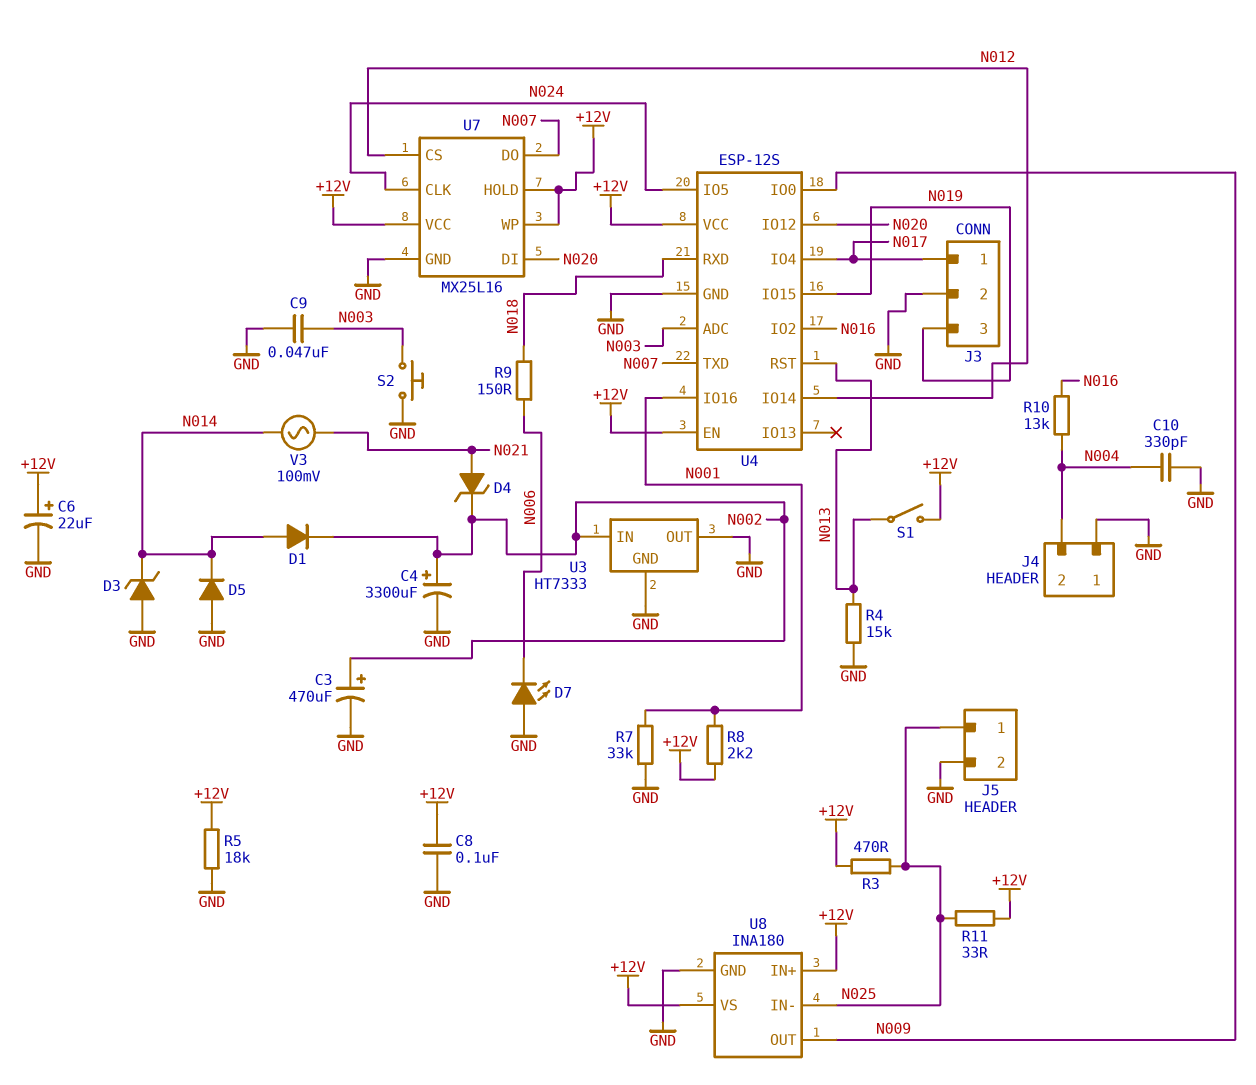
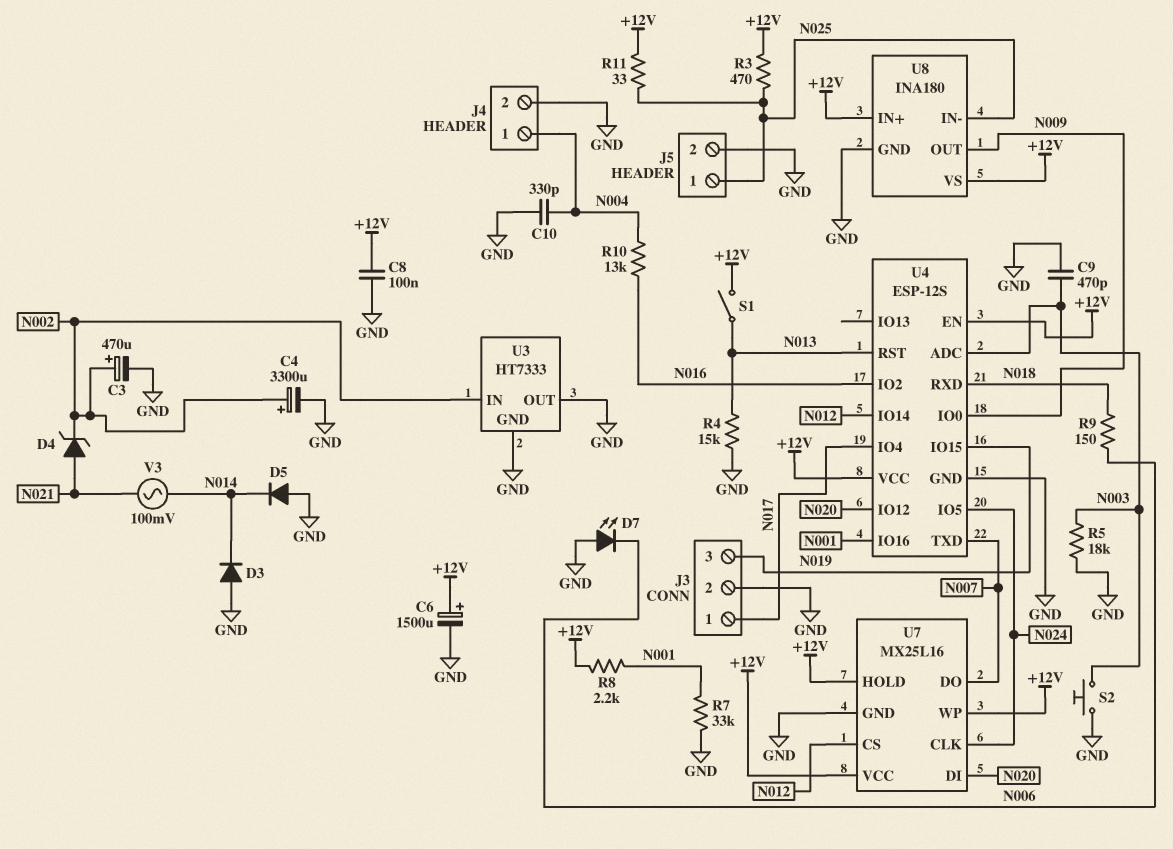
C6: 22uF (plus +12V, minus GND) -> 1500uF (plus +12V, minus GND)
C9: 47nF (GND, N003) -> 470pF (GND, N003)
D1: diode (A N014, K N002) -> none
D3: zener (A GND, K N014) -> diode (A GND, K N014)
J4 pin 1: GND -> N004
J4 pin 2: N004 -> GND
R5: 18k (+12V, GND) -> 18k (GND, N003)

